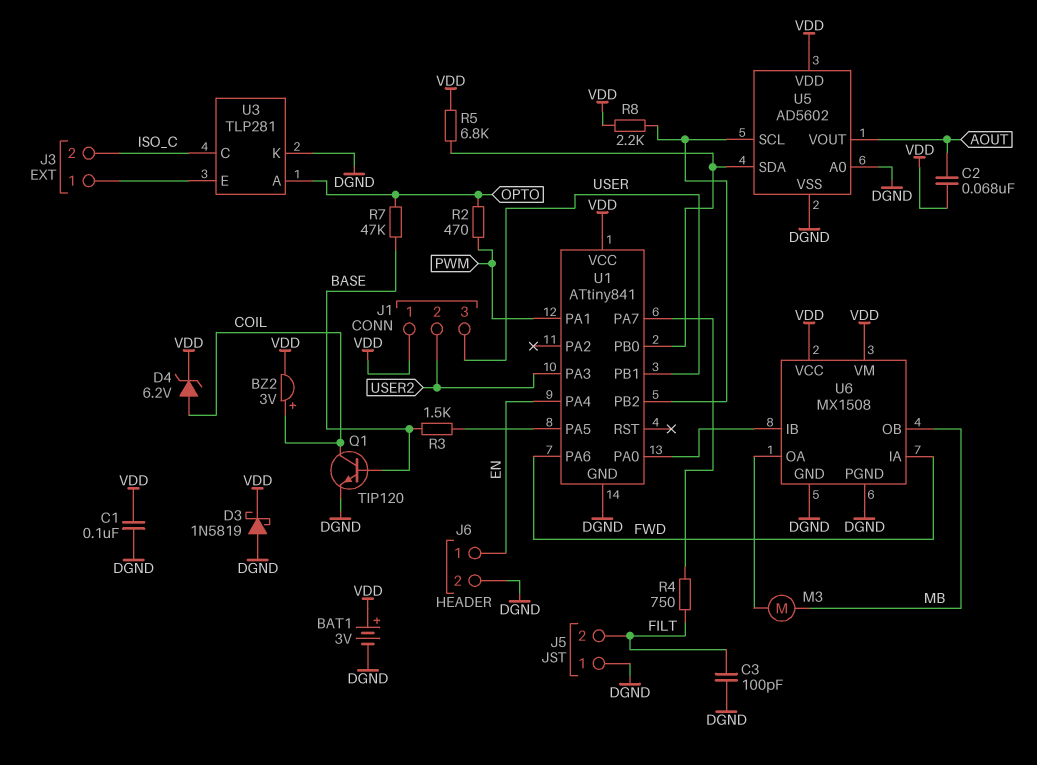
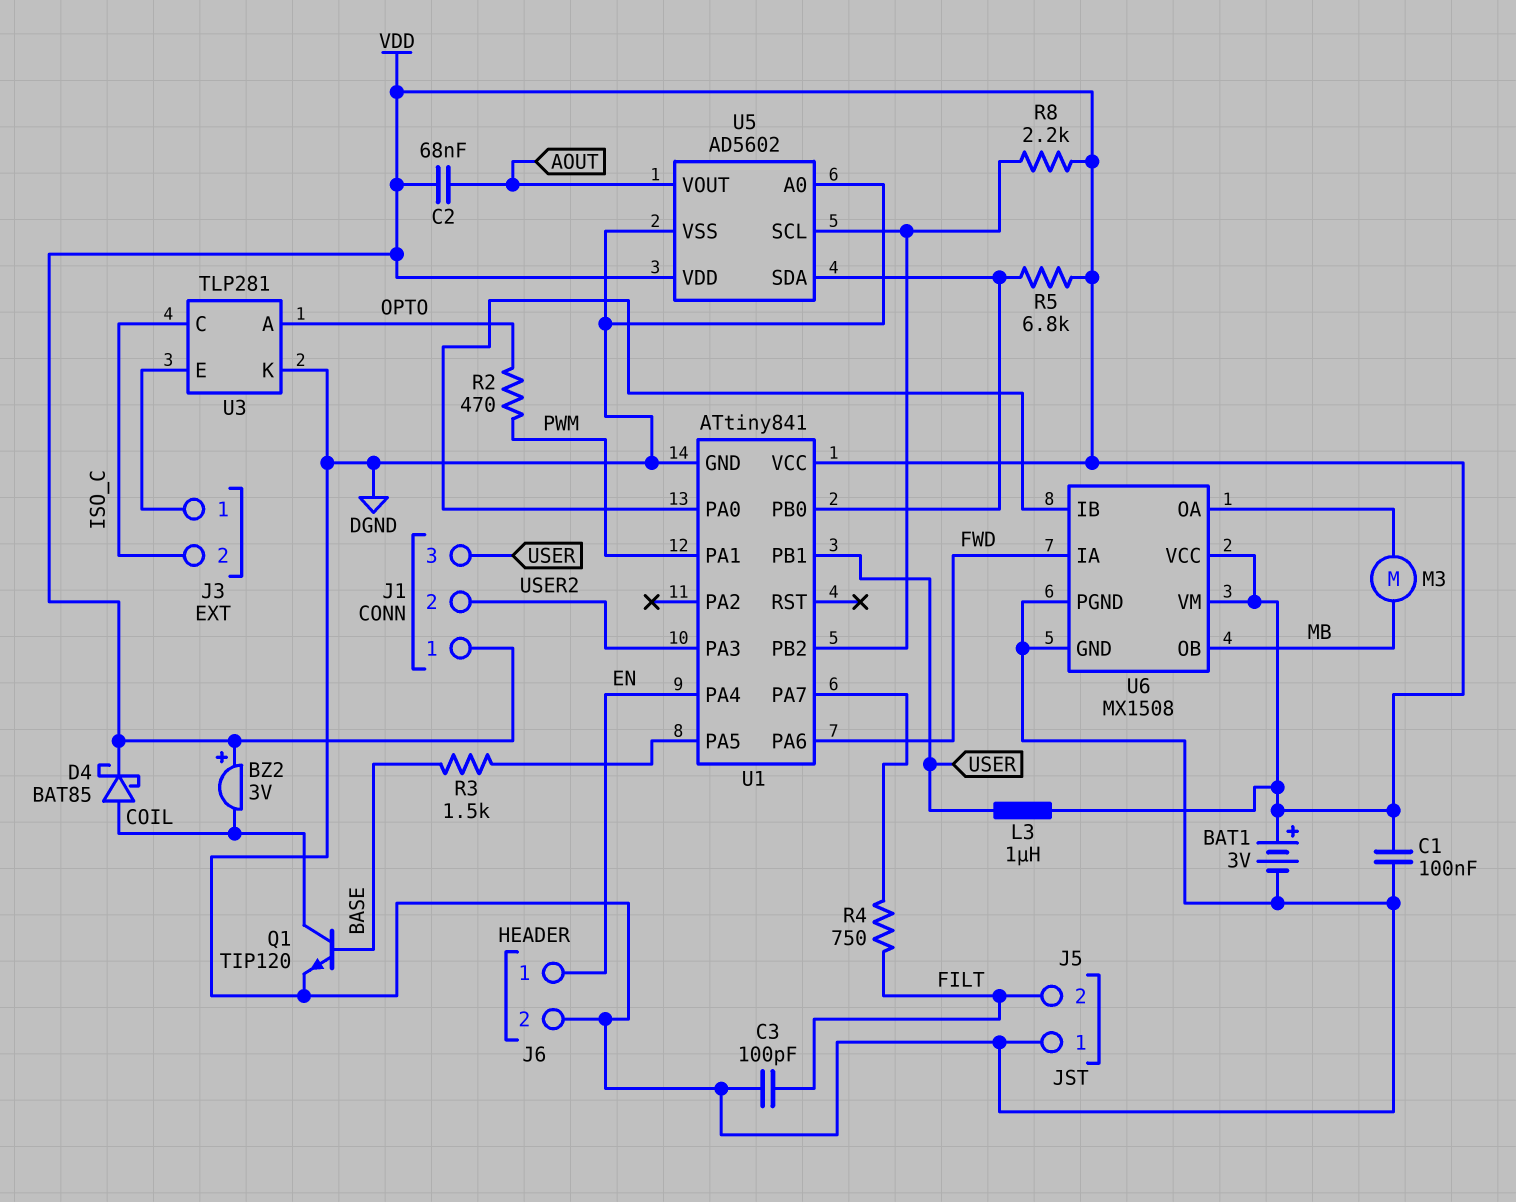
BZ2: buzzer 3V (plus COIL, minus VDD) -> buzzer 3V (plus VDD, minus COIL)
D3: schottky 1N5819 (A DGND, K VDD) -> none
D4: zener 6.2V (A COIL, K VDD) -> schottky BAT85 (A COIL, K VDD)
L3: none -> 1uH (USER, VDD)
R7: 47k (BASE, OPTO) -> none

